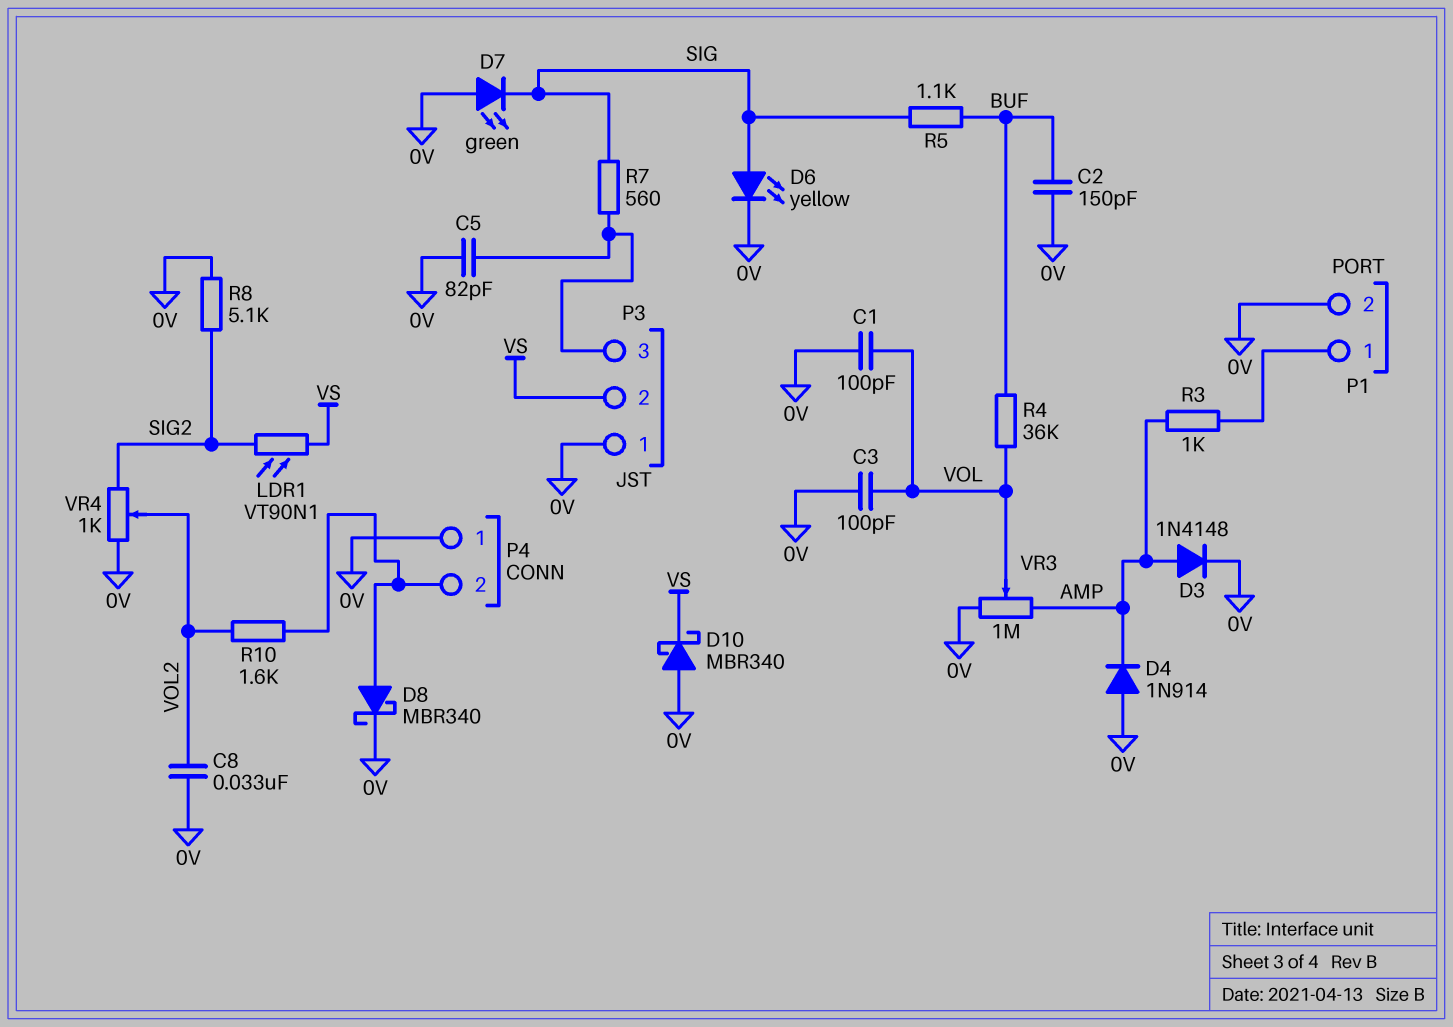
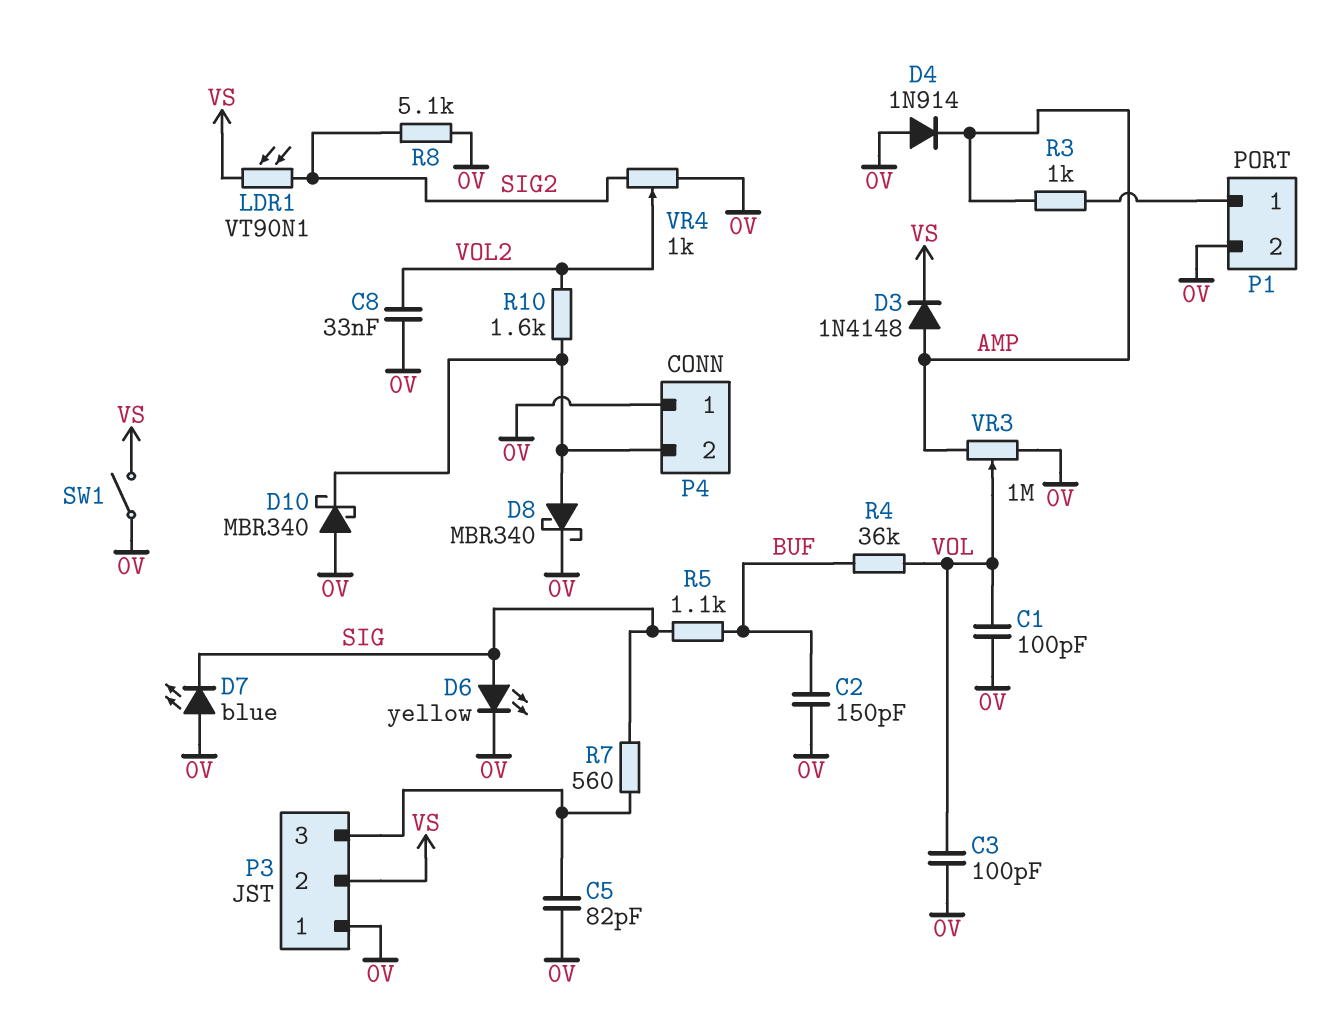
D3: diode 1N4148 (A AMP, K 0V) -> diode 1N4148 (A AMP, K VS)
D7: LED green (A 0V, K SIG) -> LED blue (A 0V, K SIG)
D10: schottky MBR340 (A 0V, K VS) -> schottky MBR340 (A 0V, K P4/2)
SW1: none -> switch (0V, VS)

